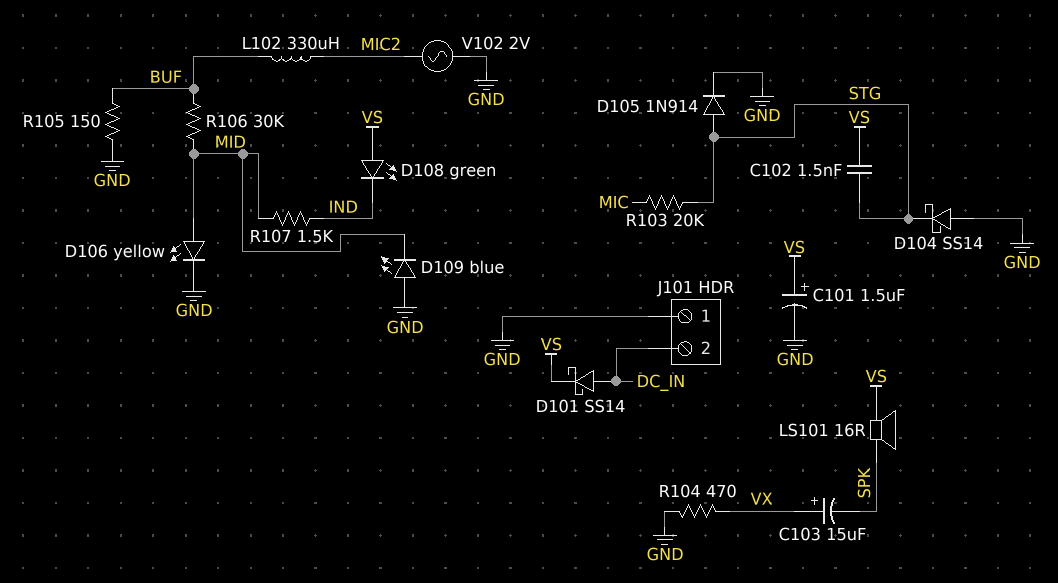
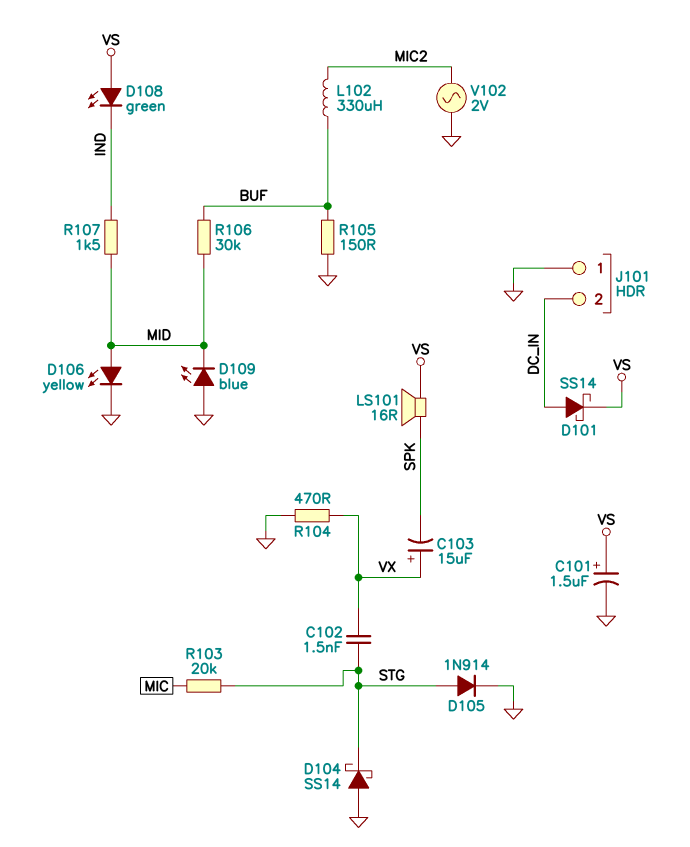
C102: 1.5nF (STG, VS) -> 1.5nF (STG, VX)

